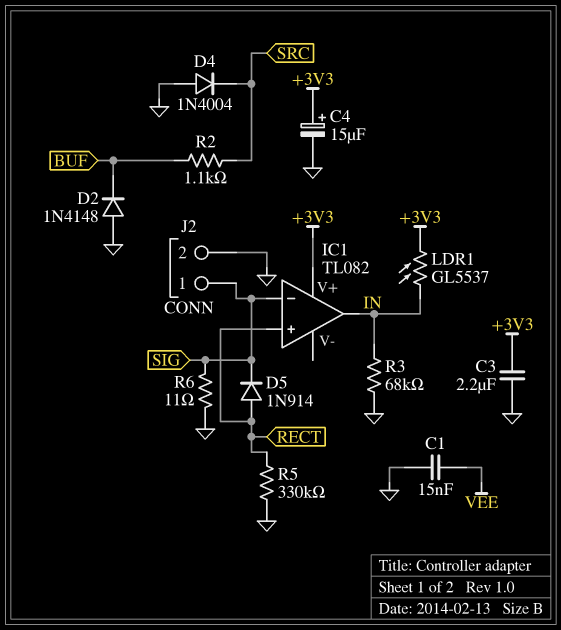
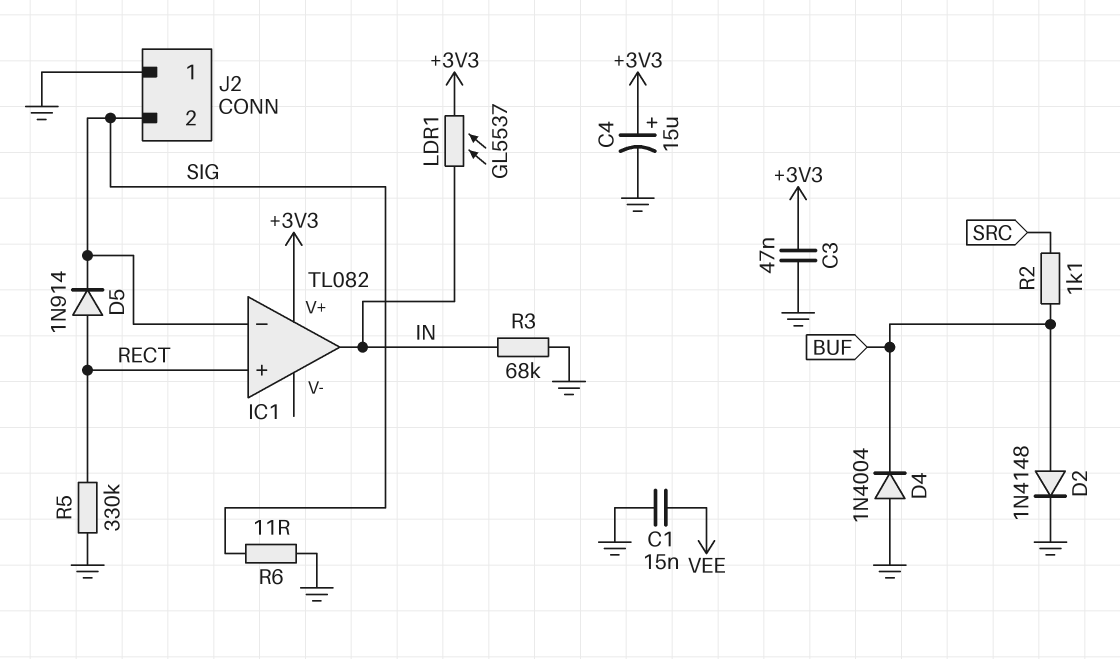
C3: 2.2uF (+3V3, GND) -> 47nF (+3V3, GND)
D2: diode 1N4148 (A GND, K BUF) -> diode 1N4148 (A BUF, K GND)
D4: diode 1N4004 (A GND, K SRC) -> diode 1N4004 (A GND, K BUF)
J2 pin 1: SIG -> GND
J2 pin 2: GND -> SIG

